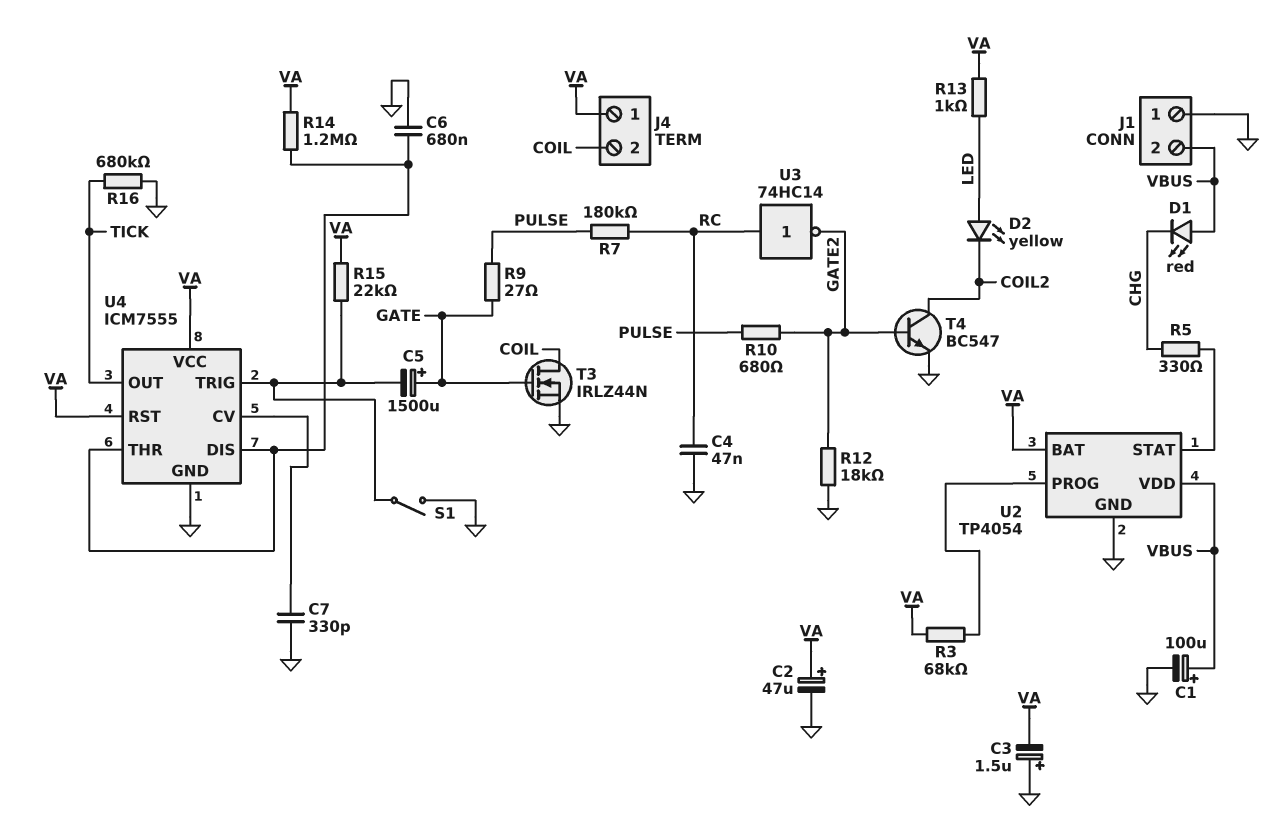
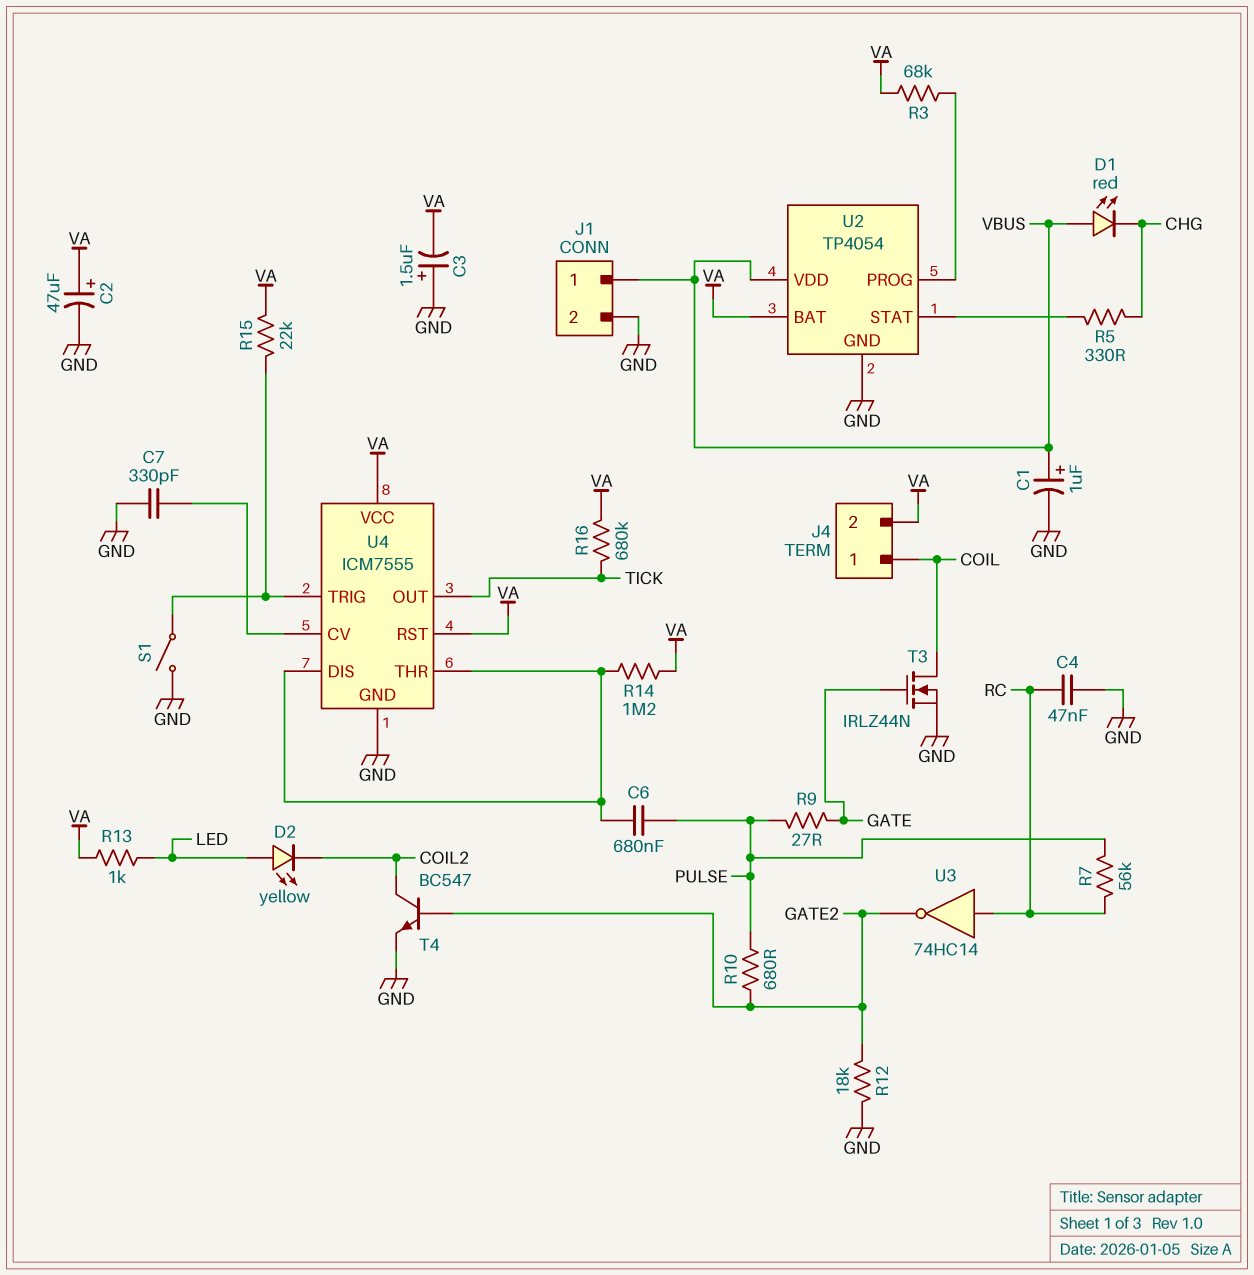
C1: 100uF (plus VBUS, minus GND) -> 1uF (plus VBUS, minus GND)
C5: 1500uF (plus GATE, minus U4/TRIG) -> none
C6: 680nF (GND, U4/DIS) -> 680nF (PULSE, U4/DIS)
J1 pin 1: GND -> VBUS
J1 pin 2: VBUS -> GND
J4 pin 1: VA -> COIL
J4 pin 2: COIL -> VA
R7: 180k (PULSE, RC) -> 56k (PULSE, RC)
R16: 680k (GND, TICK) -> 680k (TICK, VA)

